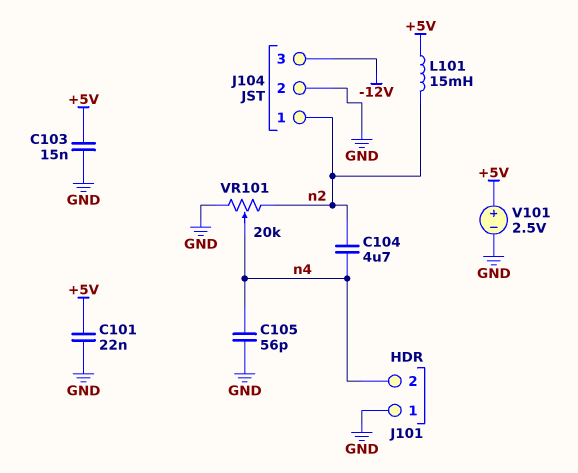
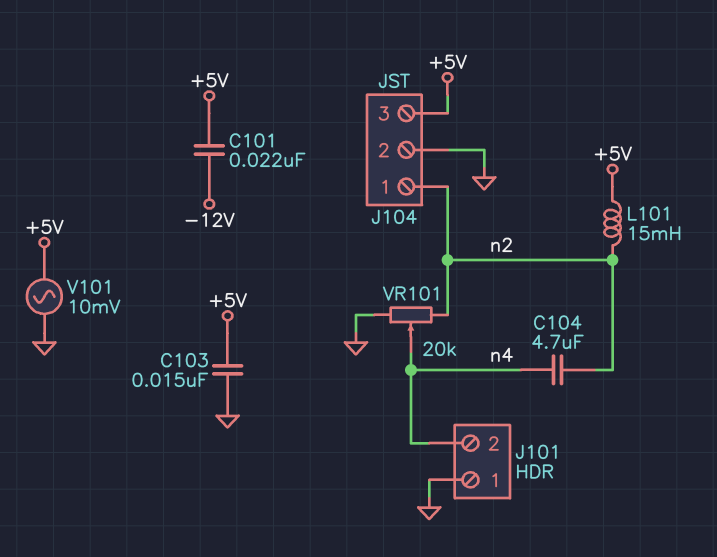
C101: 22nF (+5V, GND) -> 22nF (+5V, -12V)
C105: 56pF (GND, n4) -> none
J104 pin 3: -12V -> +5V
V101: 2.5V (plus +5V, minus GND) -> AC 10mV (+5V, GND)

